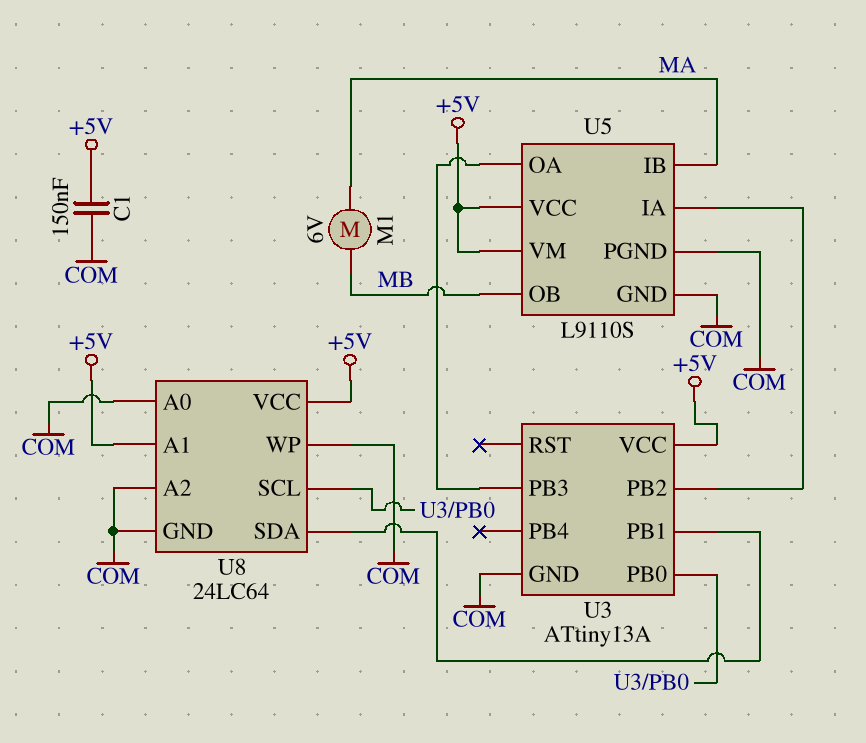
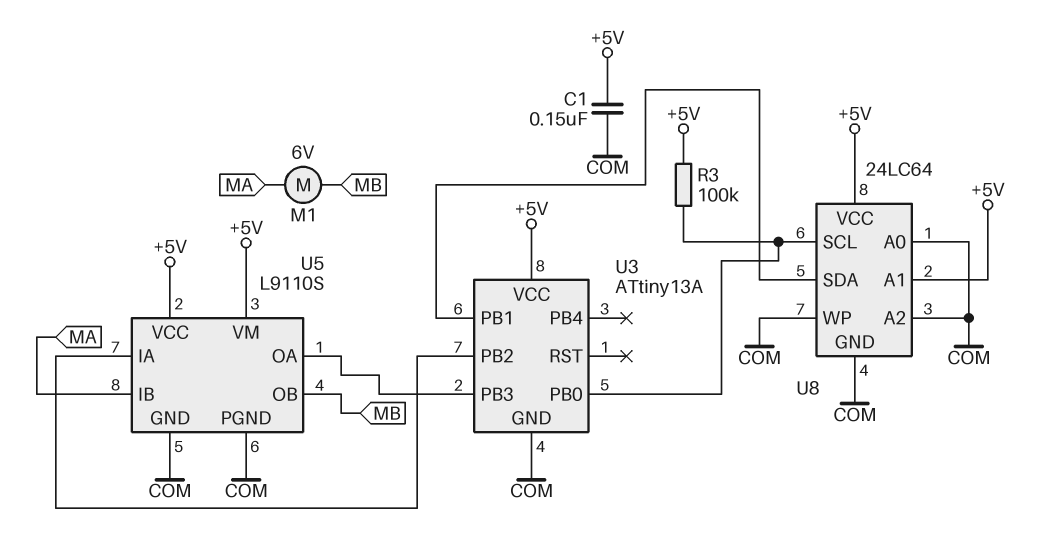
R3: none -> 100k (+5V, U3/PB0)

